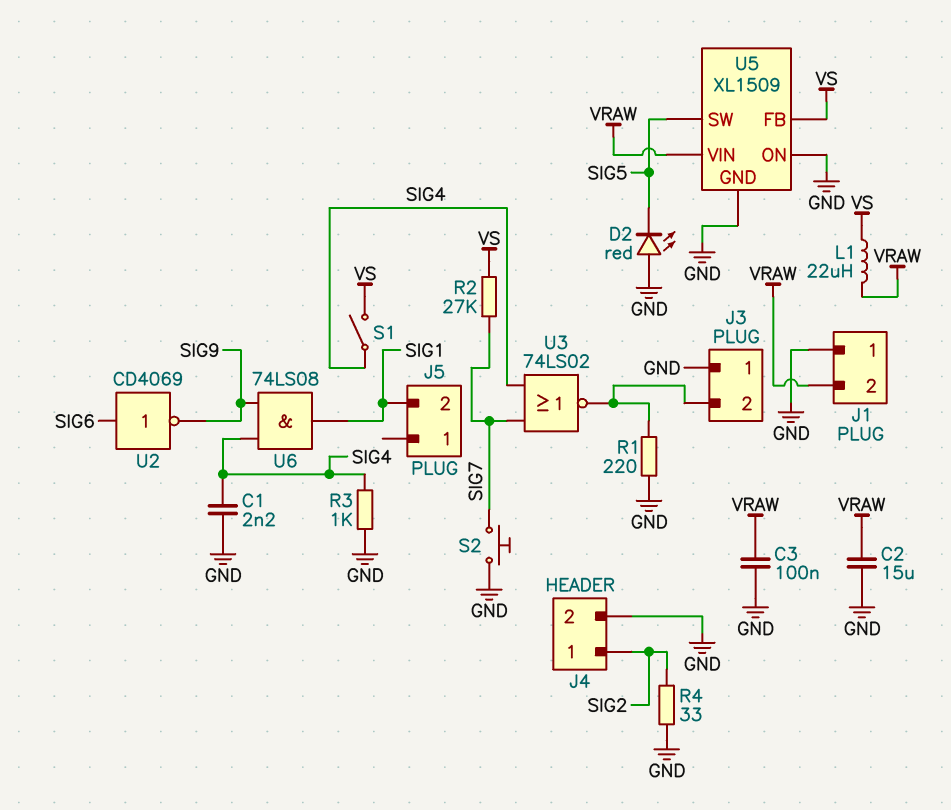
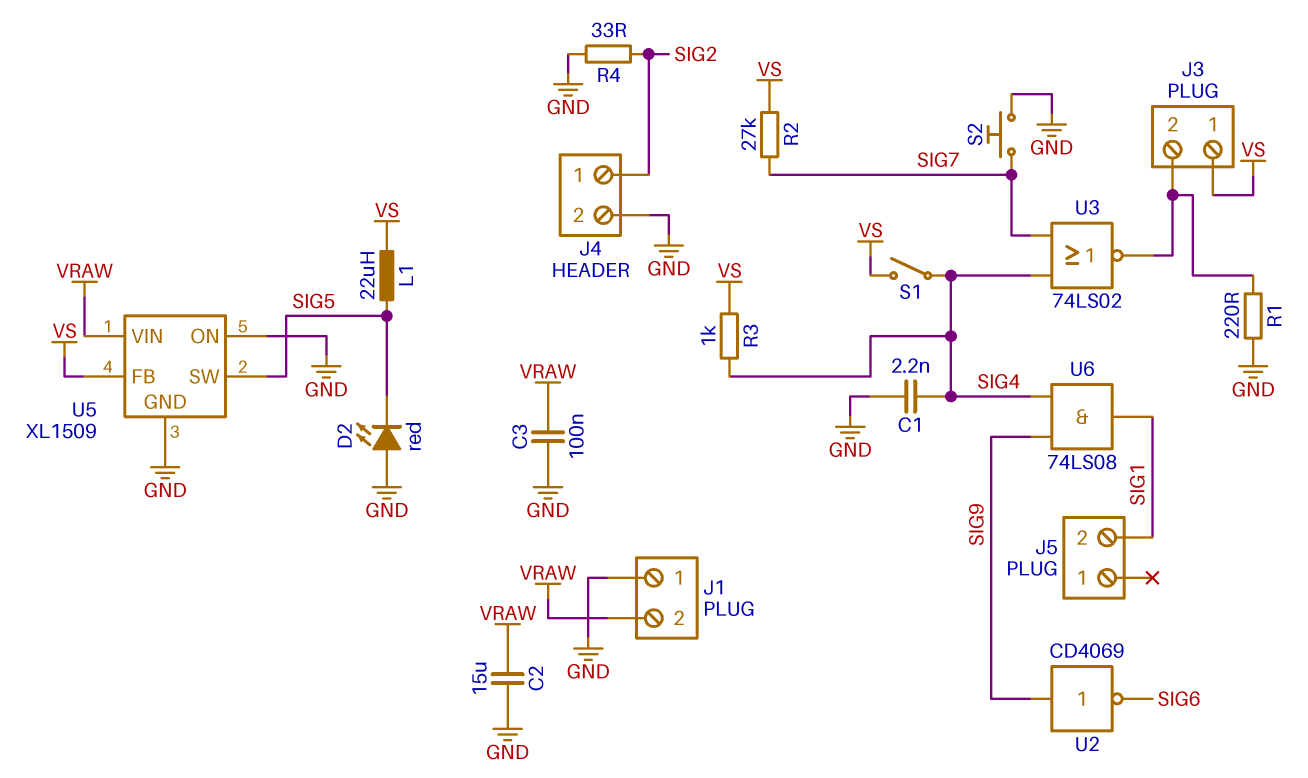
J3 pin 1: GND -> VS
L1: 22uH (VRAW, VS) -> 22uH (SIG5, VS)
R3: 1k (GND, SIG4) -> 1k (SIG4, VS)
U2: NOT CD4069 (in SIG6, out SIG9) -> NOT CD4069 (in SIG9, out SIG6)

